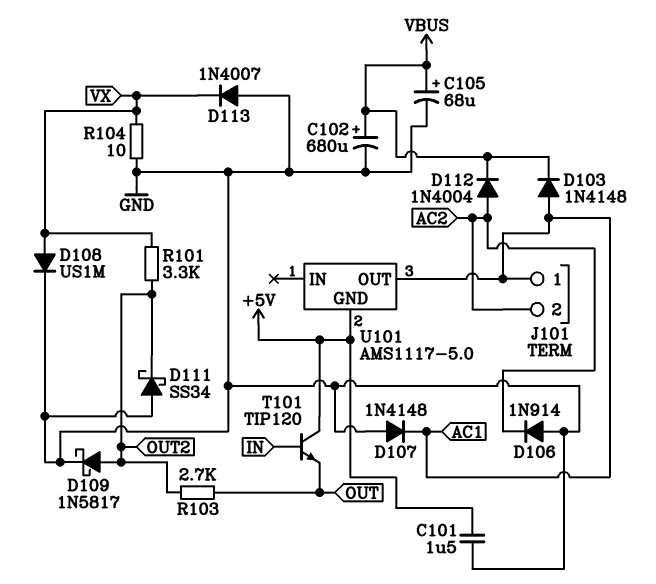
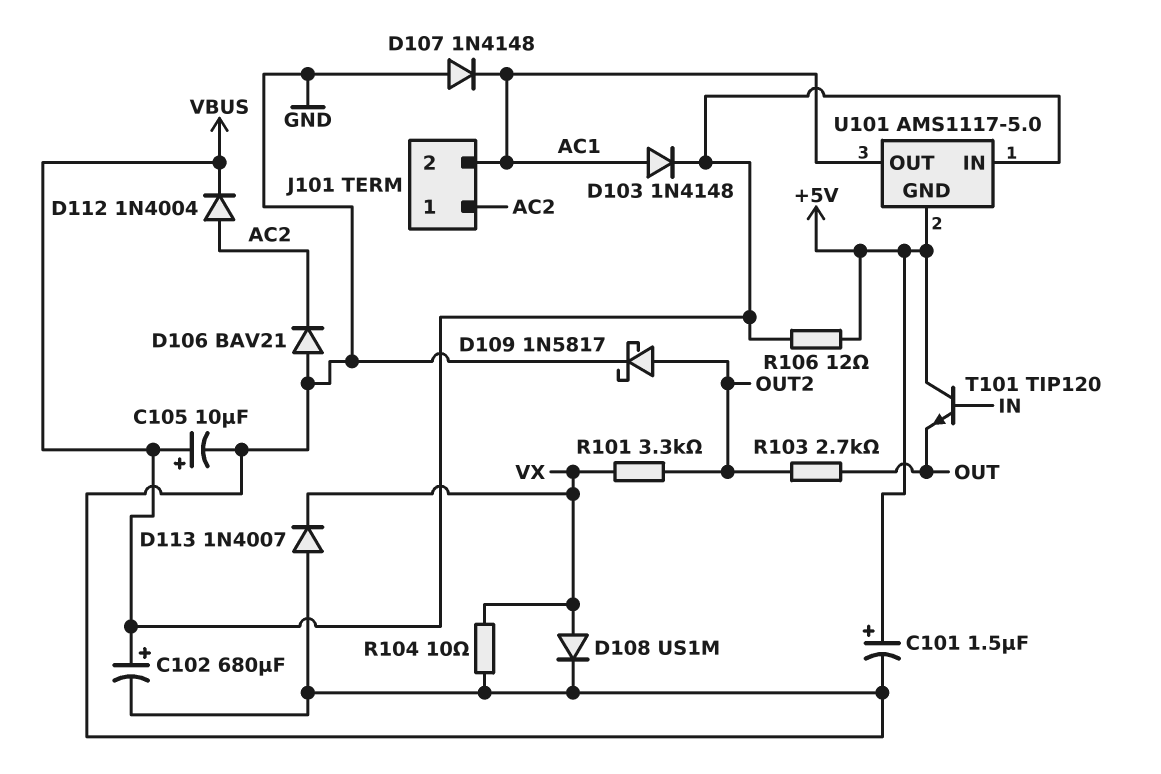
C101: 1.5uF (+5V, GND) -> 1.5uF (plus +5V, minus GND)
C105: 68uF (plus VBUS, minus GND) -> 10uF (plus VBUS, minus GND)
D106: diode 1N914 (A GND, K AC2) -> diode BAV21 (A GND, K AC2)
D111: schottky SS34 (A GND, K OUT2) -> none
J101 pin 1: AC1 -> AC2
J101 pin 2: AC2 -> AC1
R106: none -> 12 (+5V, VBUS)
U101 pin IN: none -> VBUS

